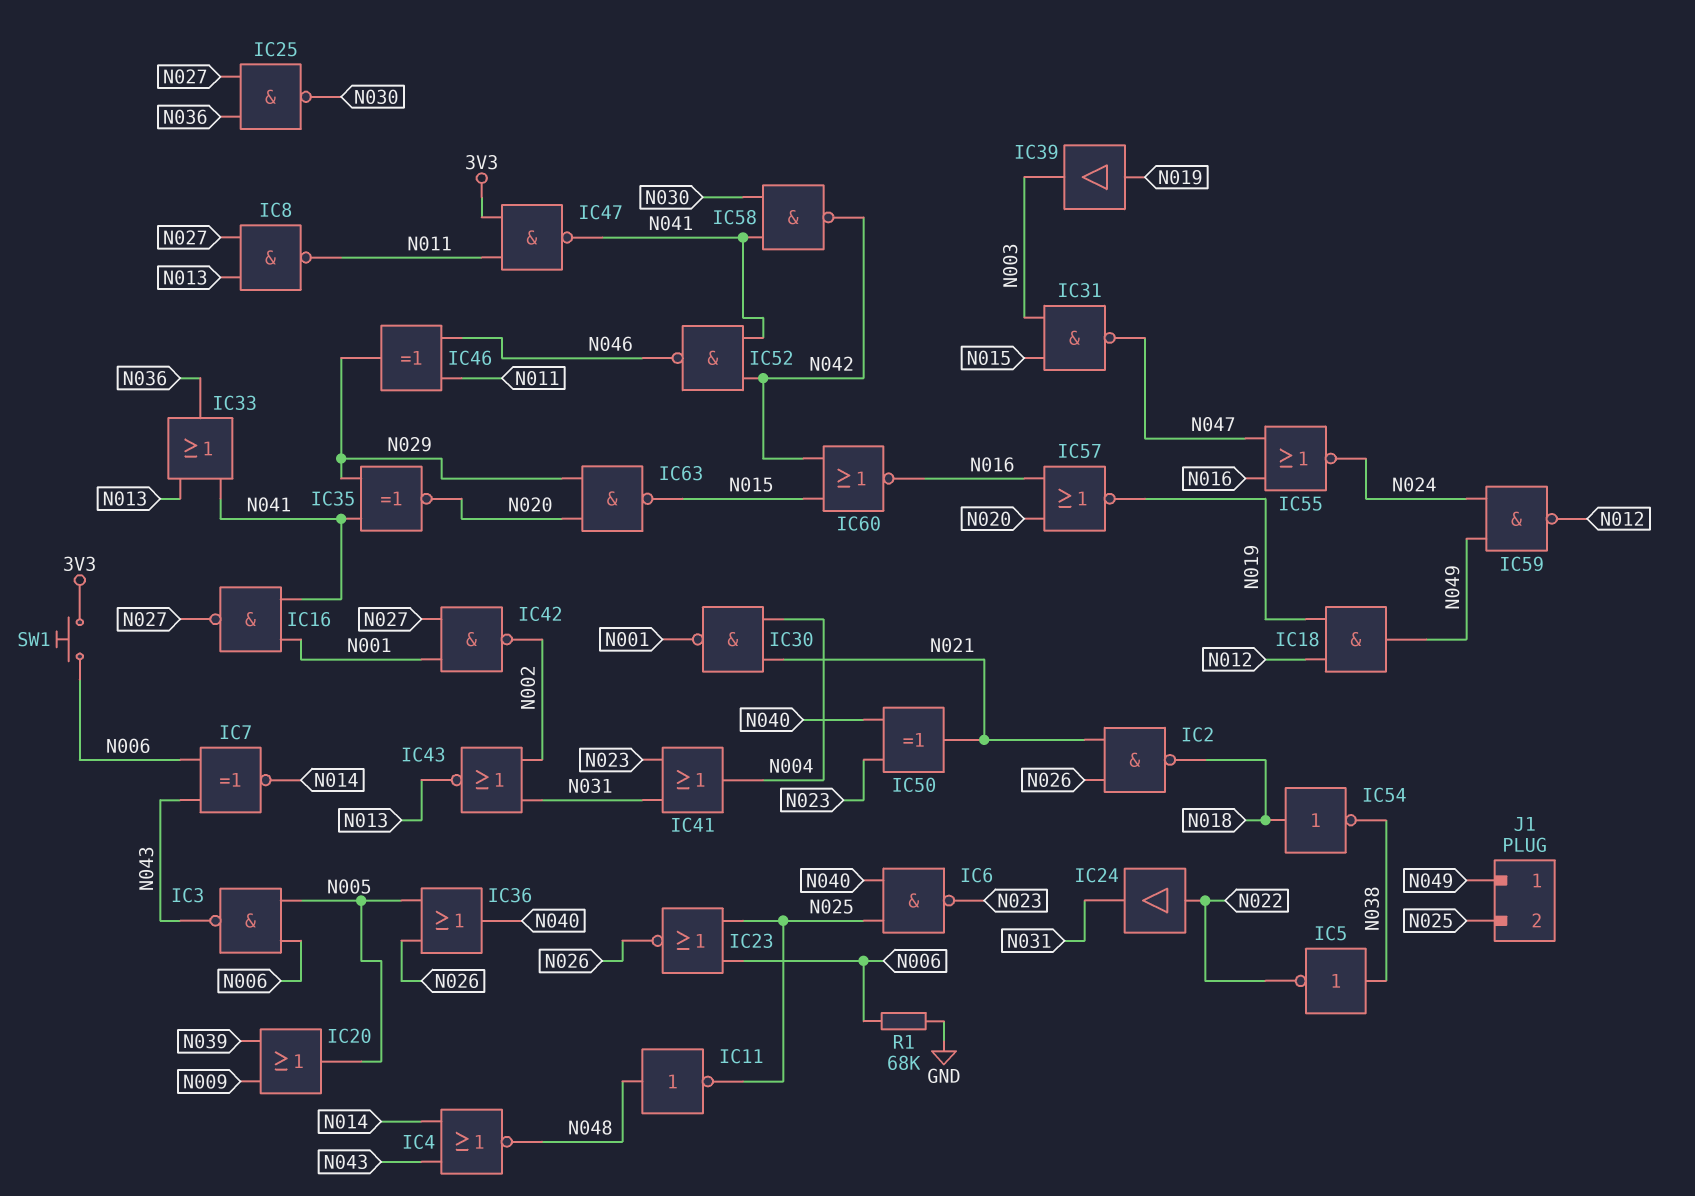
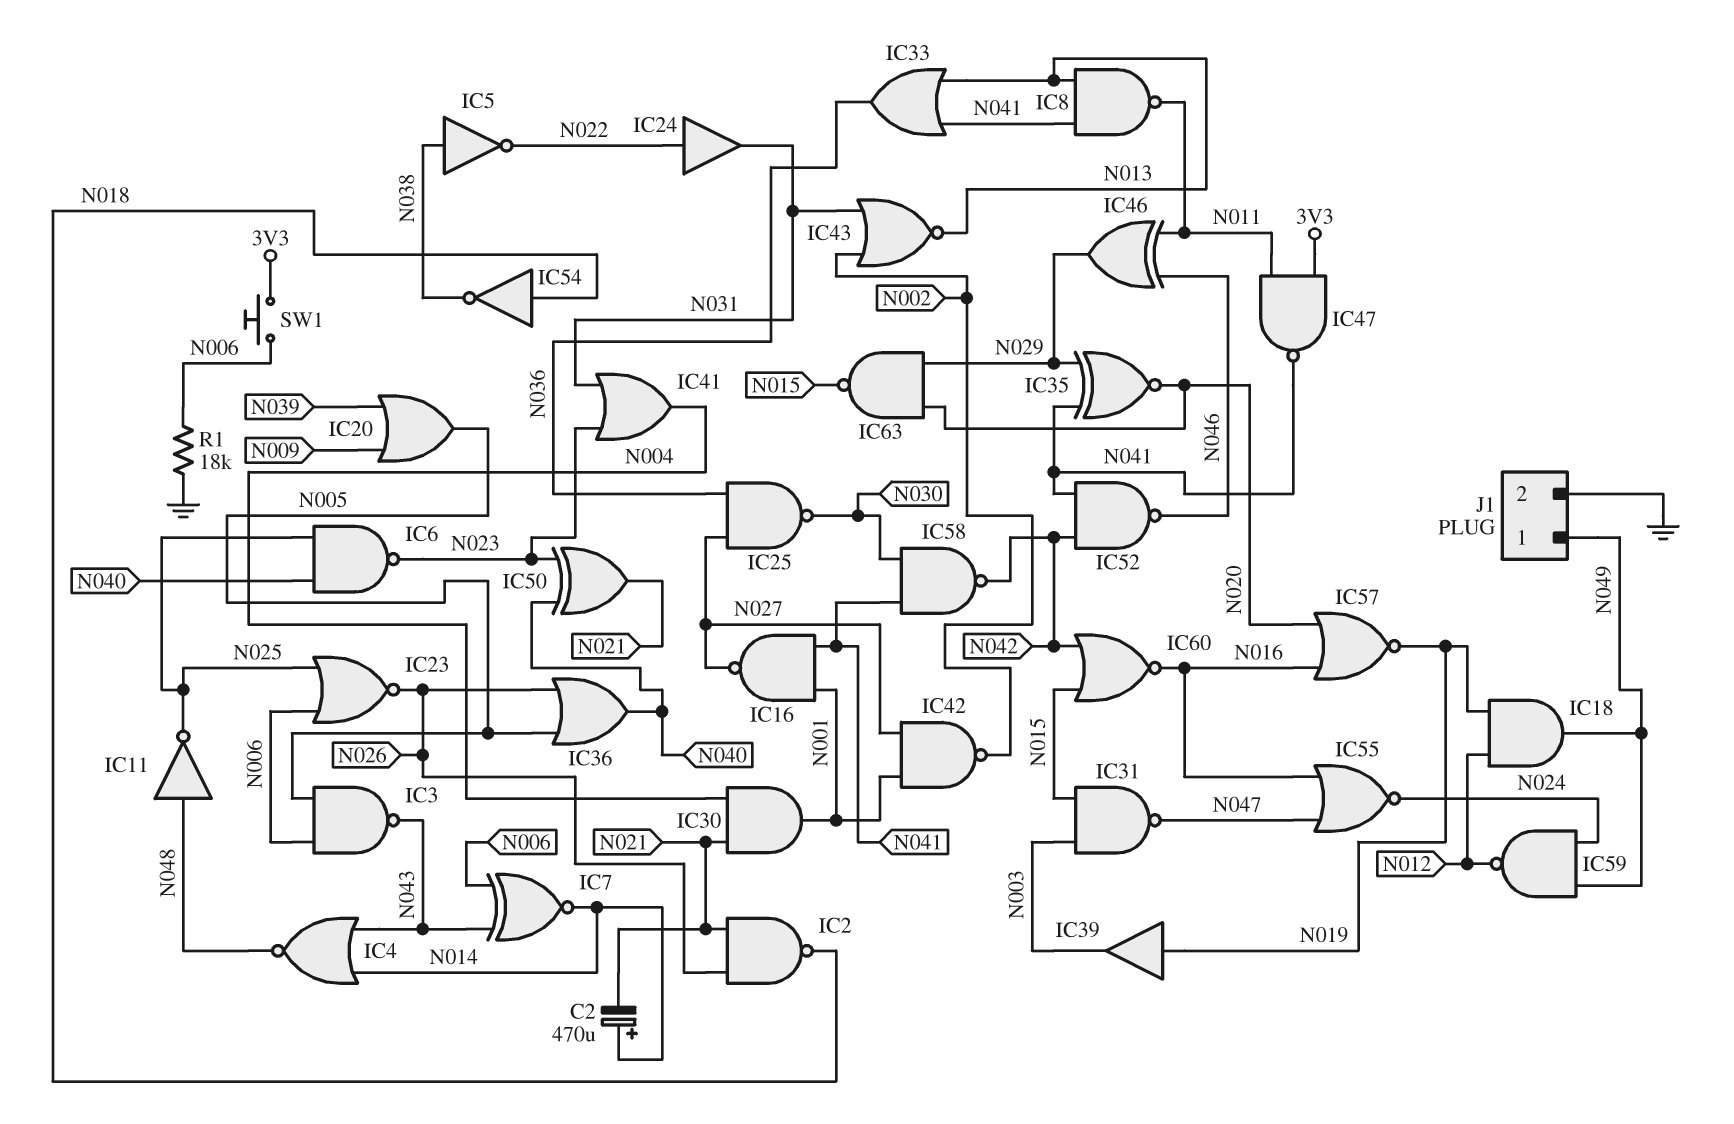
C2: none -> 470uF (plus N014, minus N021)
IC8: NAND (in N013, in N027, out N011) -> NAND (in N013, in N041, out N011)
IC30: NAND (in N004, in N021, out N001) -> AND (in N004, in N021, out N001)
J1 pin 2: N025 -> GND
R1: 68k (GND, N006) -> 18k (GND, N006)

